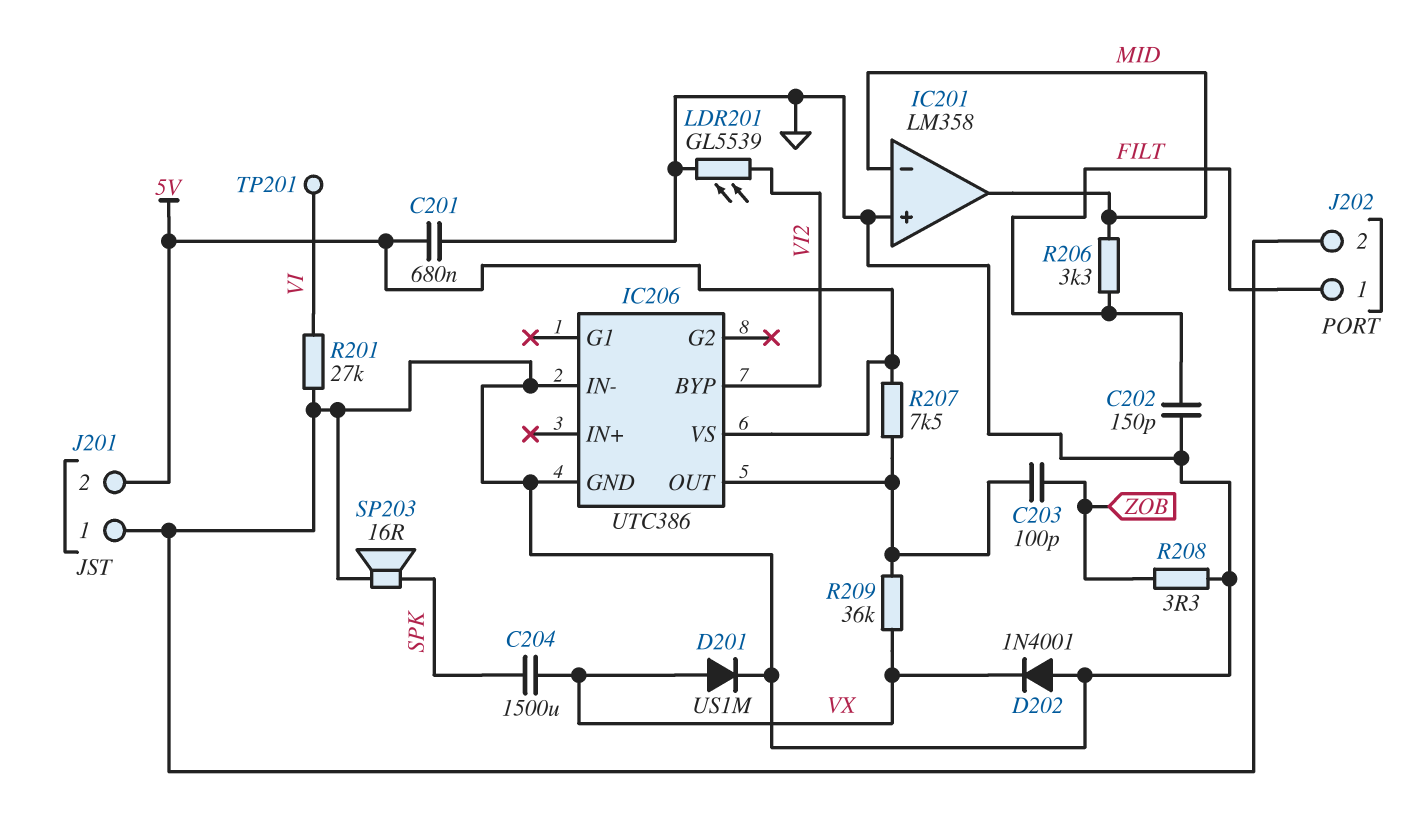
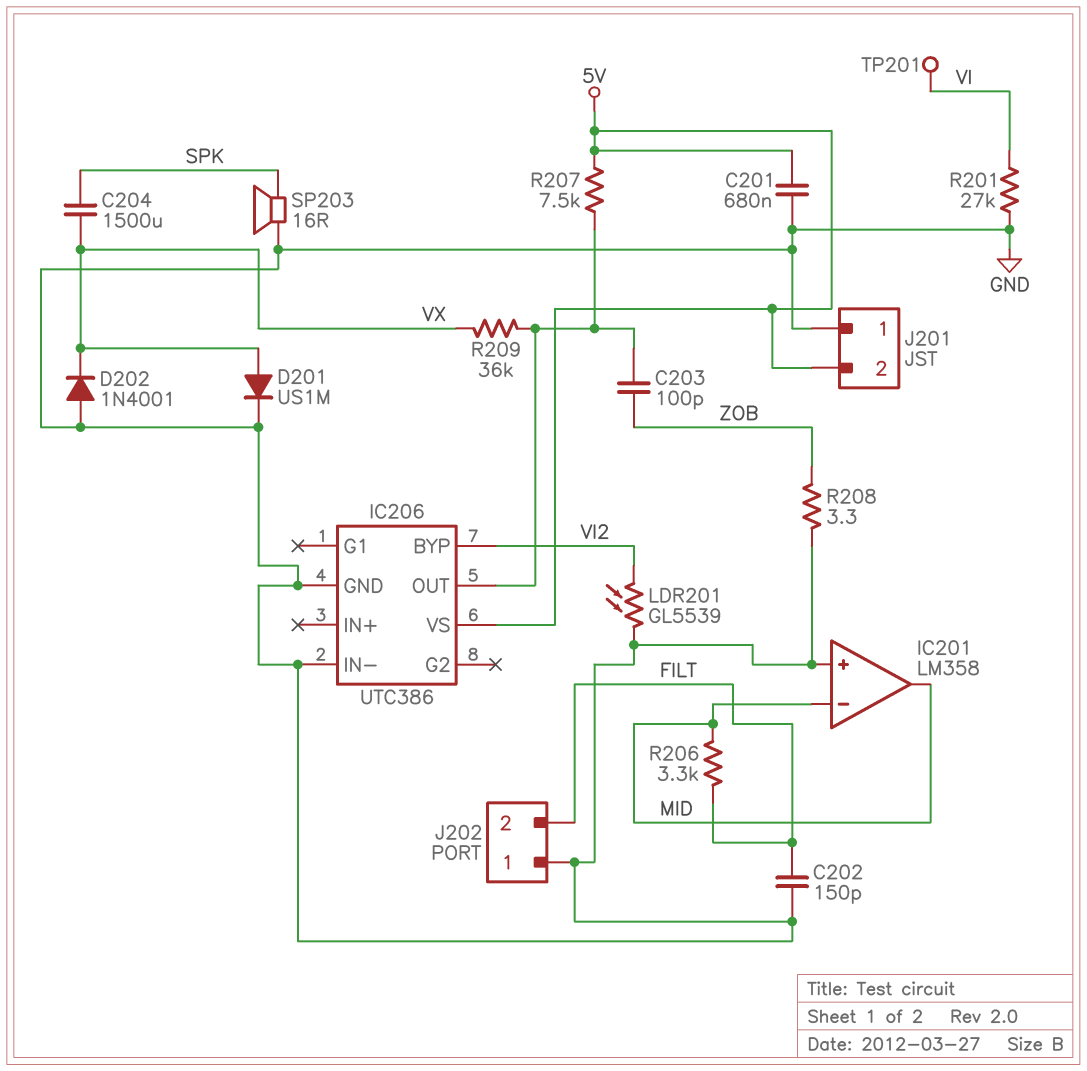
J202 pin 1: FILT -> GND
J202 pin 2: GND -> FILT

